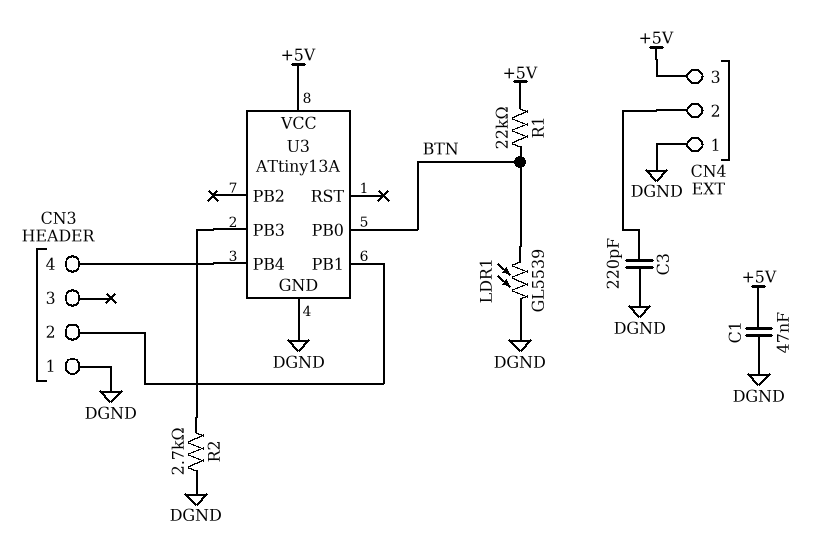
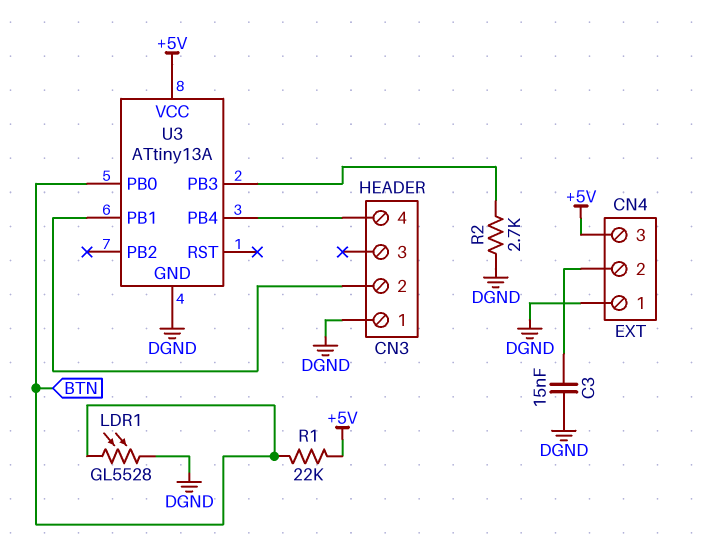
C1: 47nF (+5V, DGND) -> none
C3: 220pF (CN4/2, DGND) -> 15nF (CN4/2, DGND)
LDR1: GL5539 (BTN, DGND) -> GL5528 (BTN, DGND)

